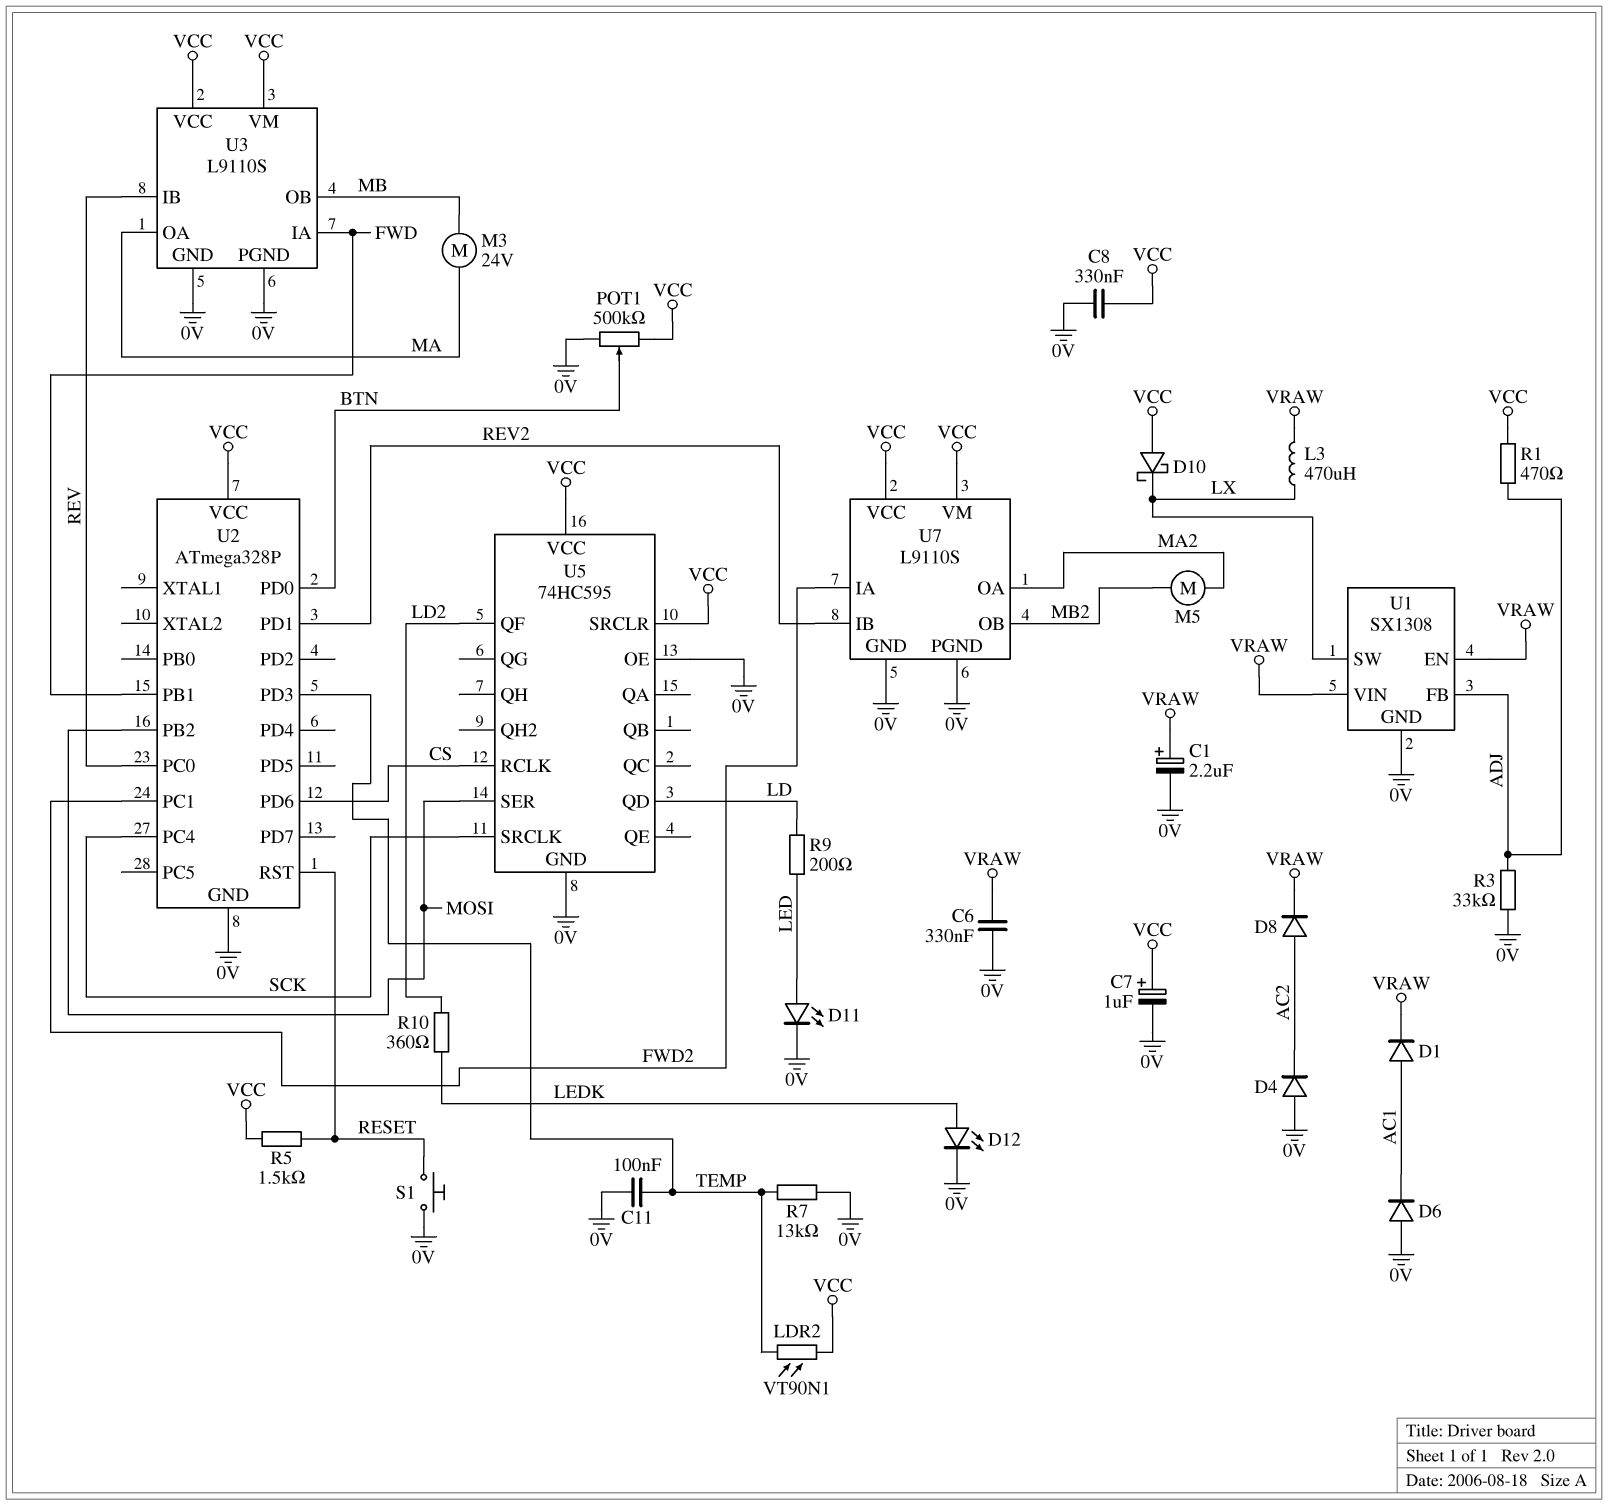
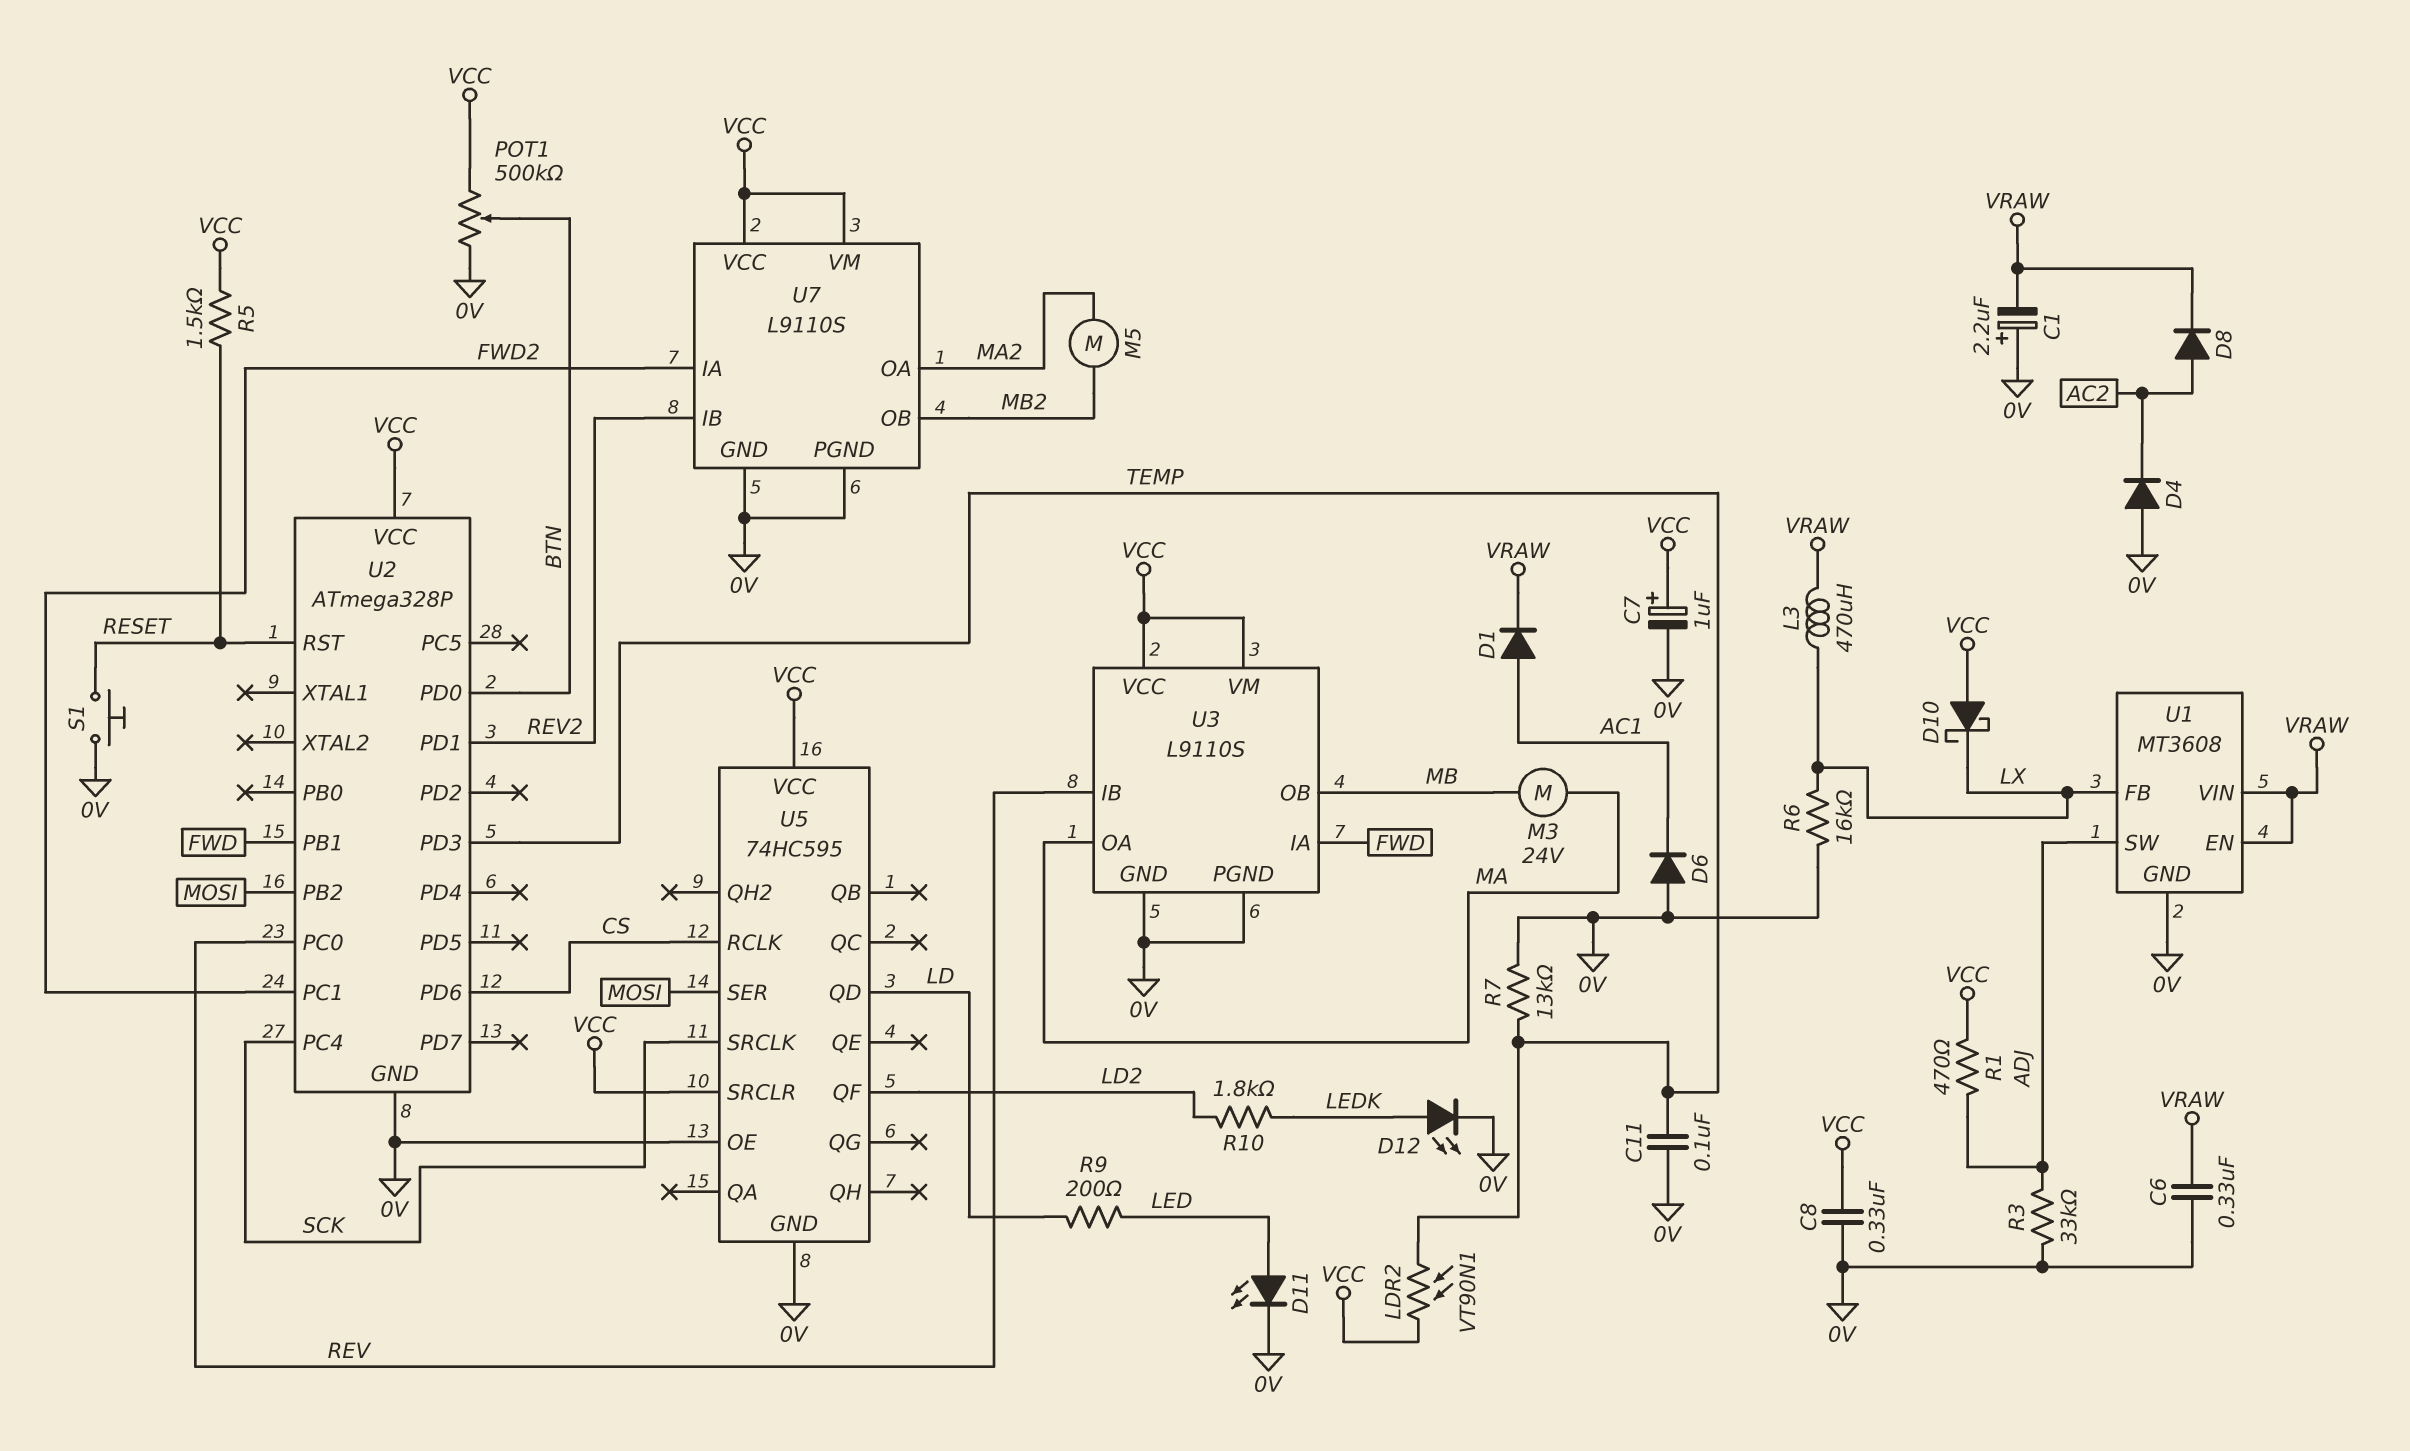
C1: 2.2uF (plus VRAW, minus 0V) -> 2.2uF (plus 0V, minus VRAW)
R6: none -> 16k (0V, LX)
R10: 360 (LD2, LEDK) -> 1.8k (LD2, LEDK)
U1: SX1308 -> MT3608
U1 pin FB: ADJ -> LX
U1 pin SW: LX -> ADJ

